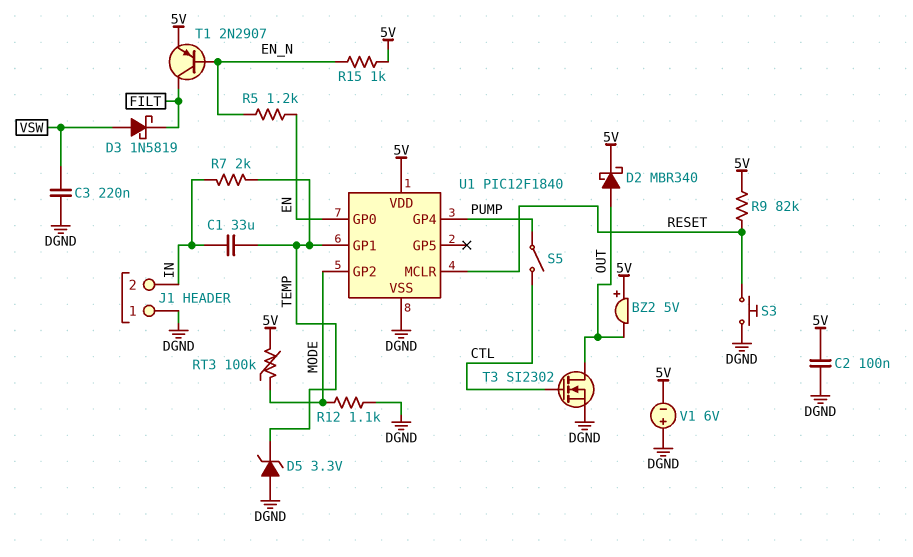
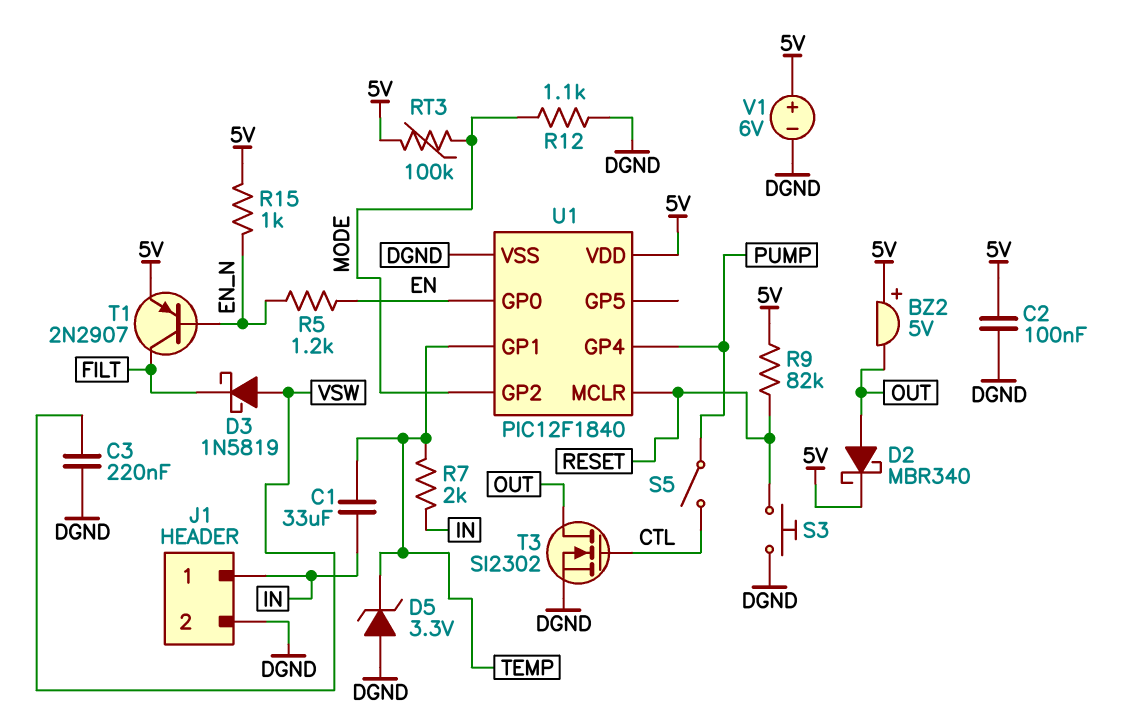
J1 pin 1: DGND -> IN
J1 pin 2: IN -> DGND
V1: 6V (plus DGND, minus 5V) -> 6V (plus 5V, minus DGND)

